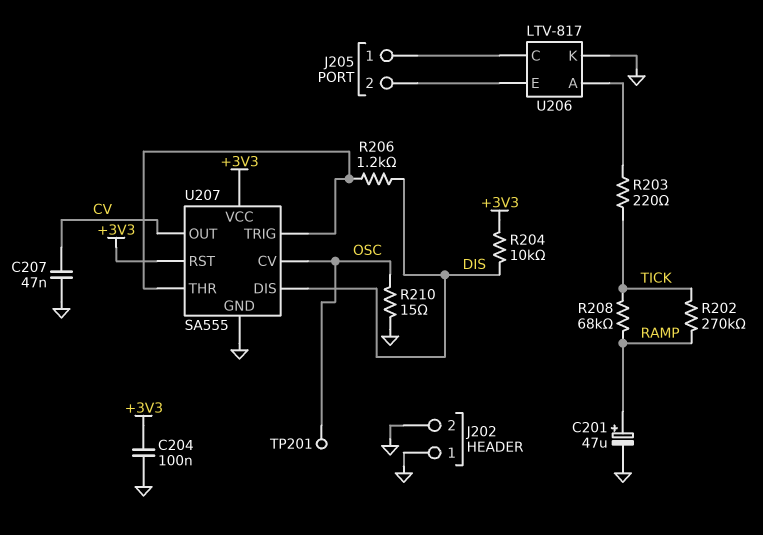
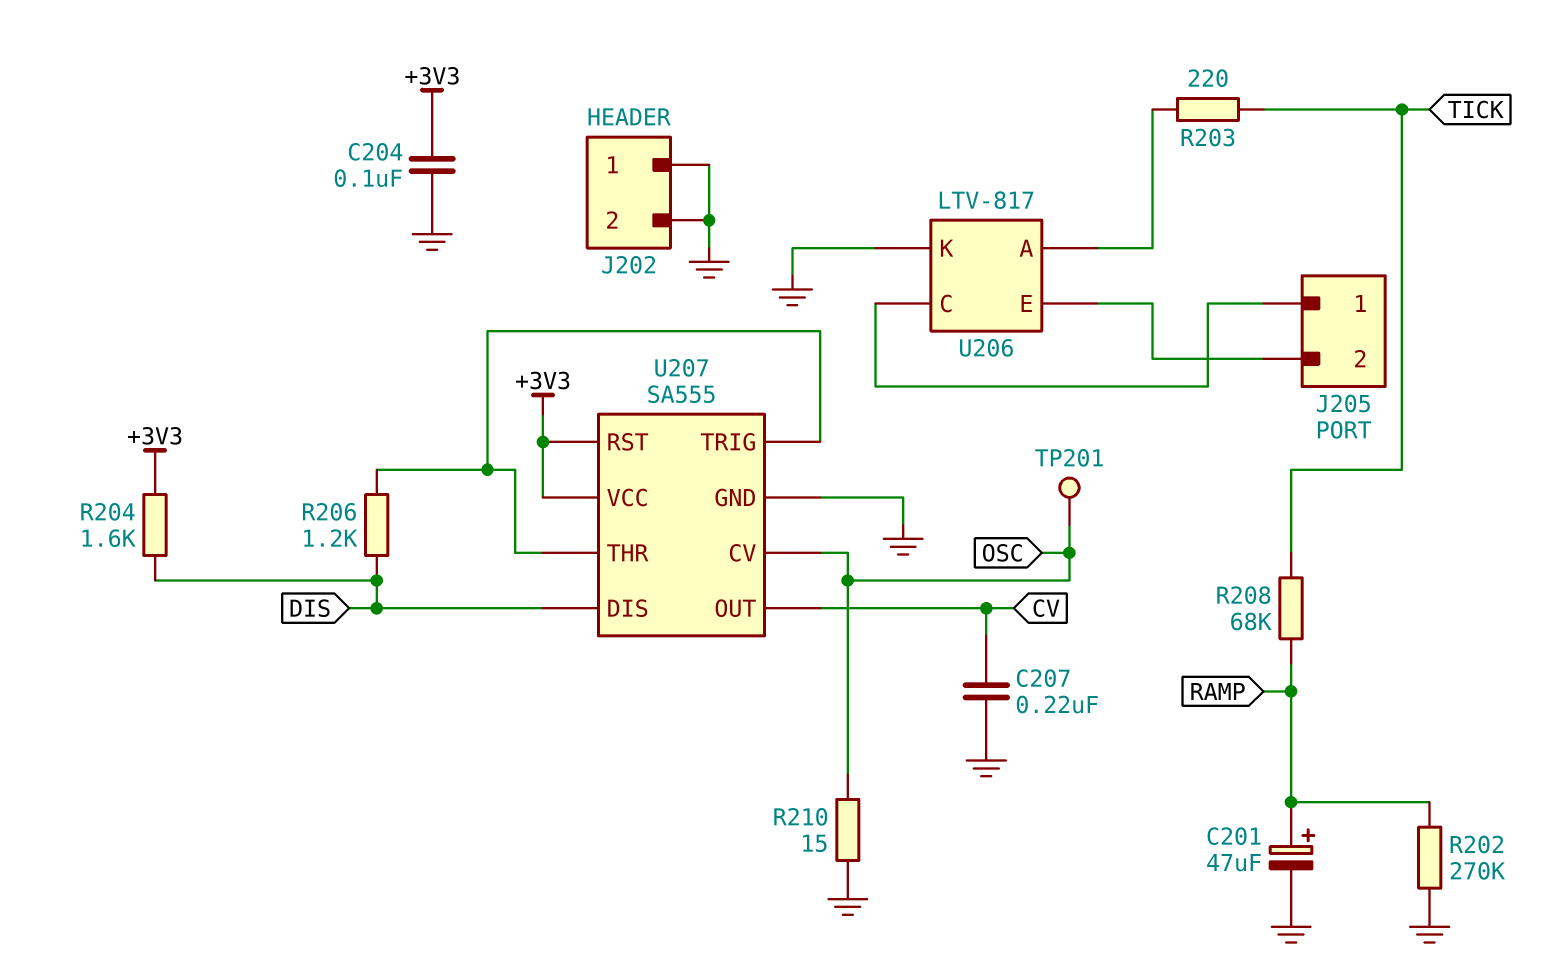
C207: 47nF (CV, GND) -> 220nF (CV, GND)
R202: 270k (RAMP, TICK) -> 270k (GND, RAMP)
R204: 10k (+3V3, DIS) -> 1.6k (+3V3, DIS)

